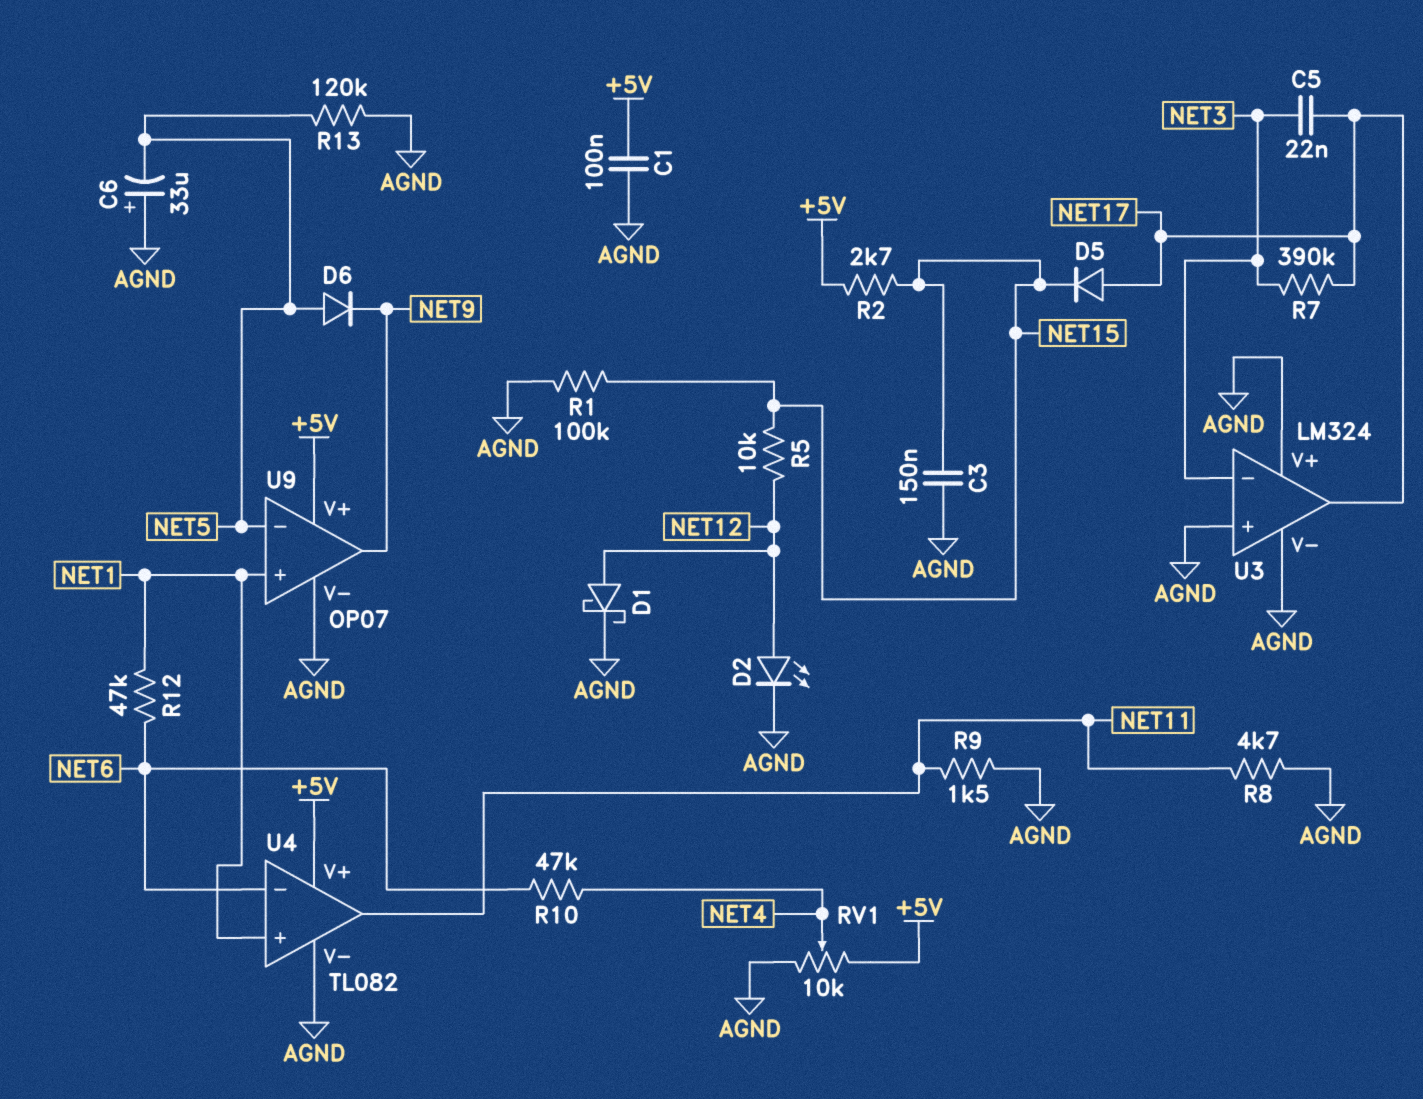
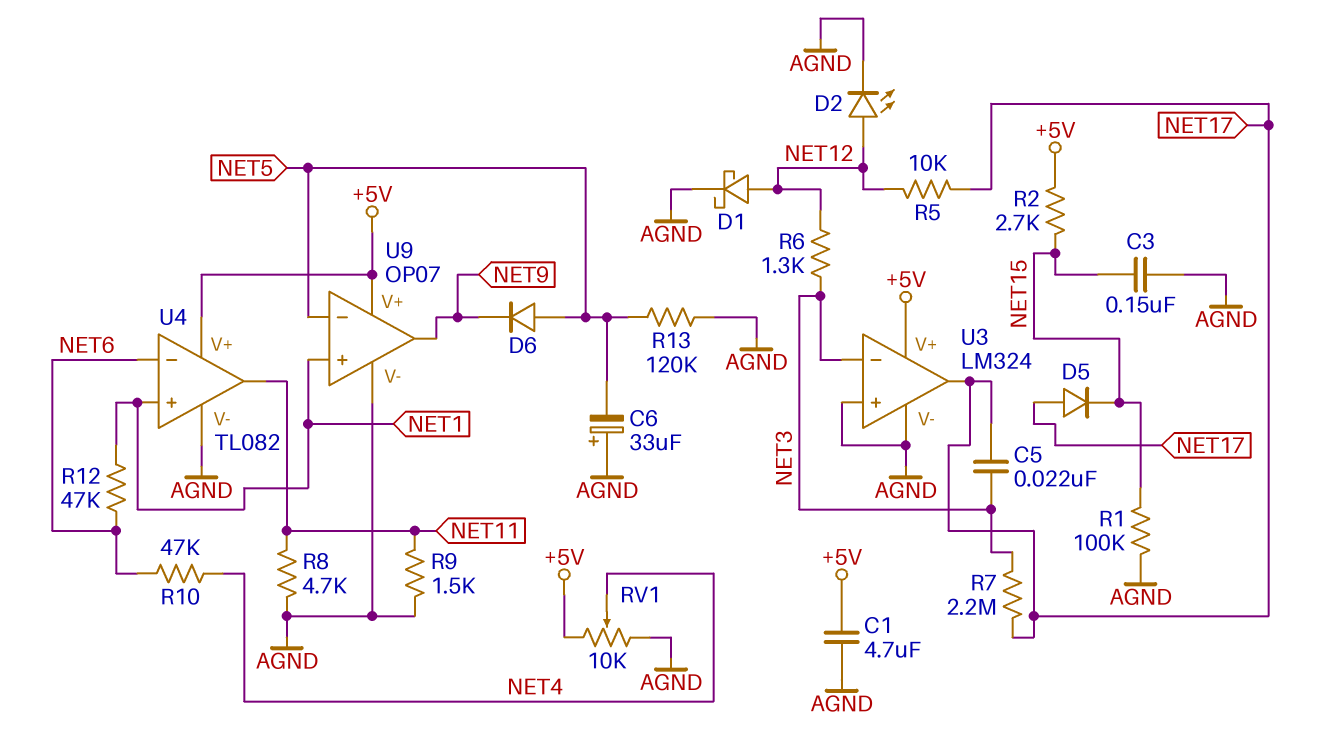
C1: 100nF (+5V, AGND) -> 4.7uF (+5V, AGND)
R5: 10k (NET12, NET15) -> 10k (NET12, NET17)
R6: none -> 1.3k (NET3, NET12)
R7: 390k (NET3, NET17) -> 2.2M (NET3, NET17)
U3 pin V+: AGND -> +5V

